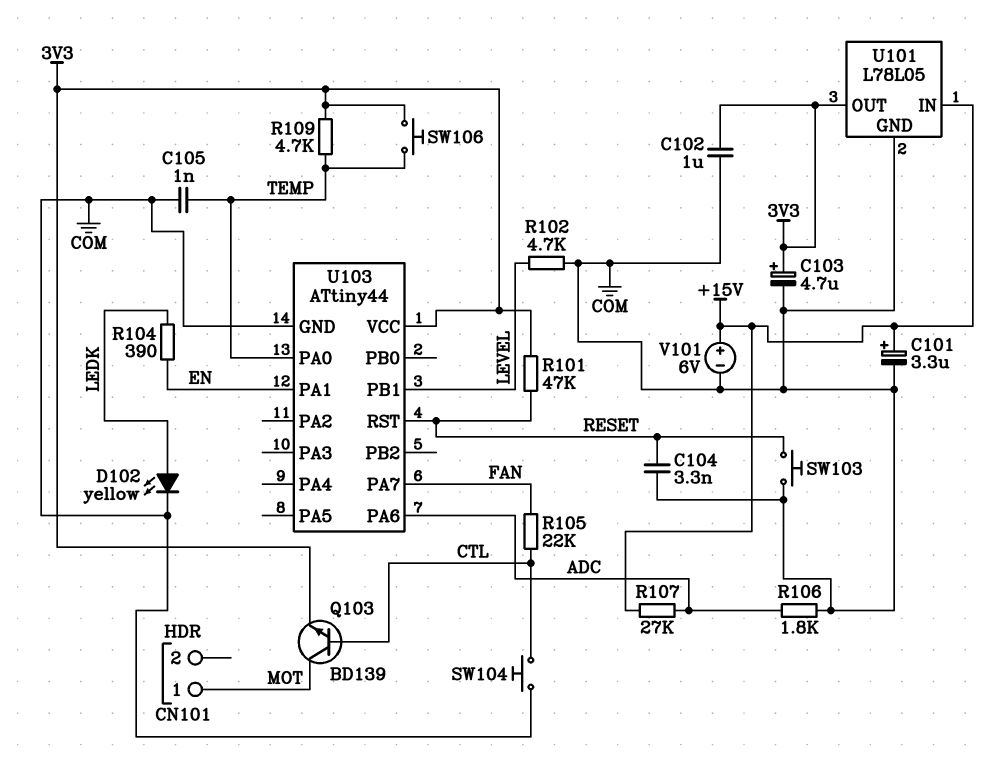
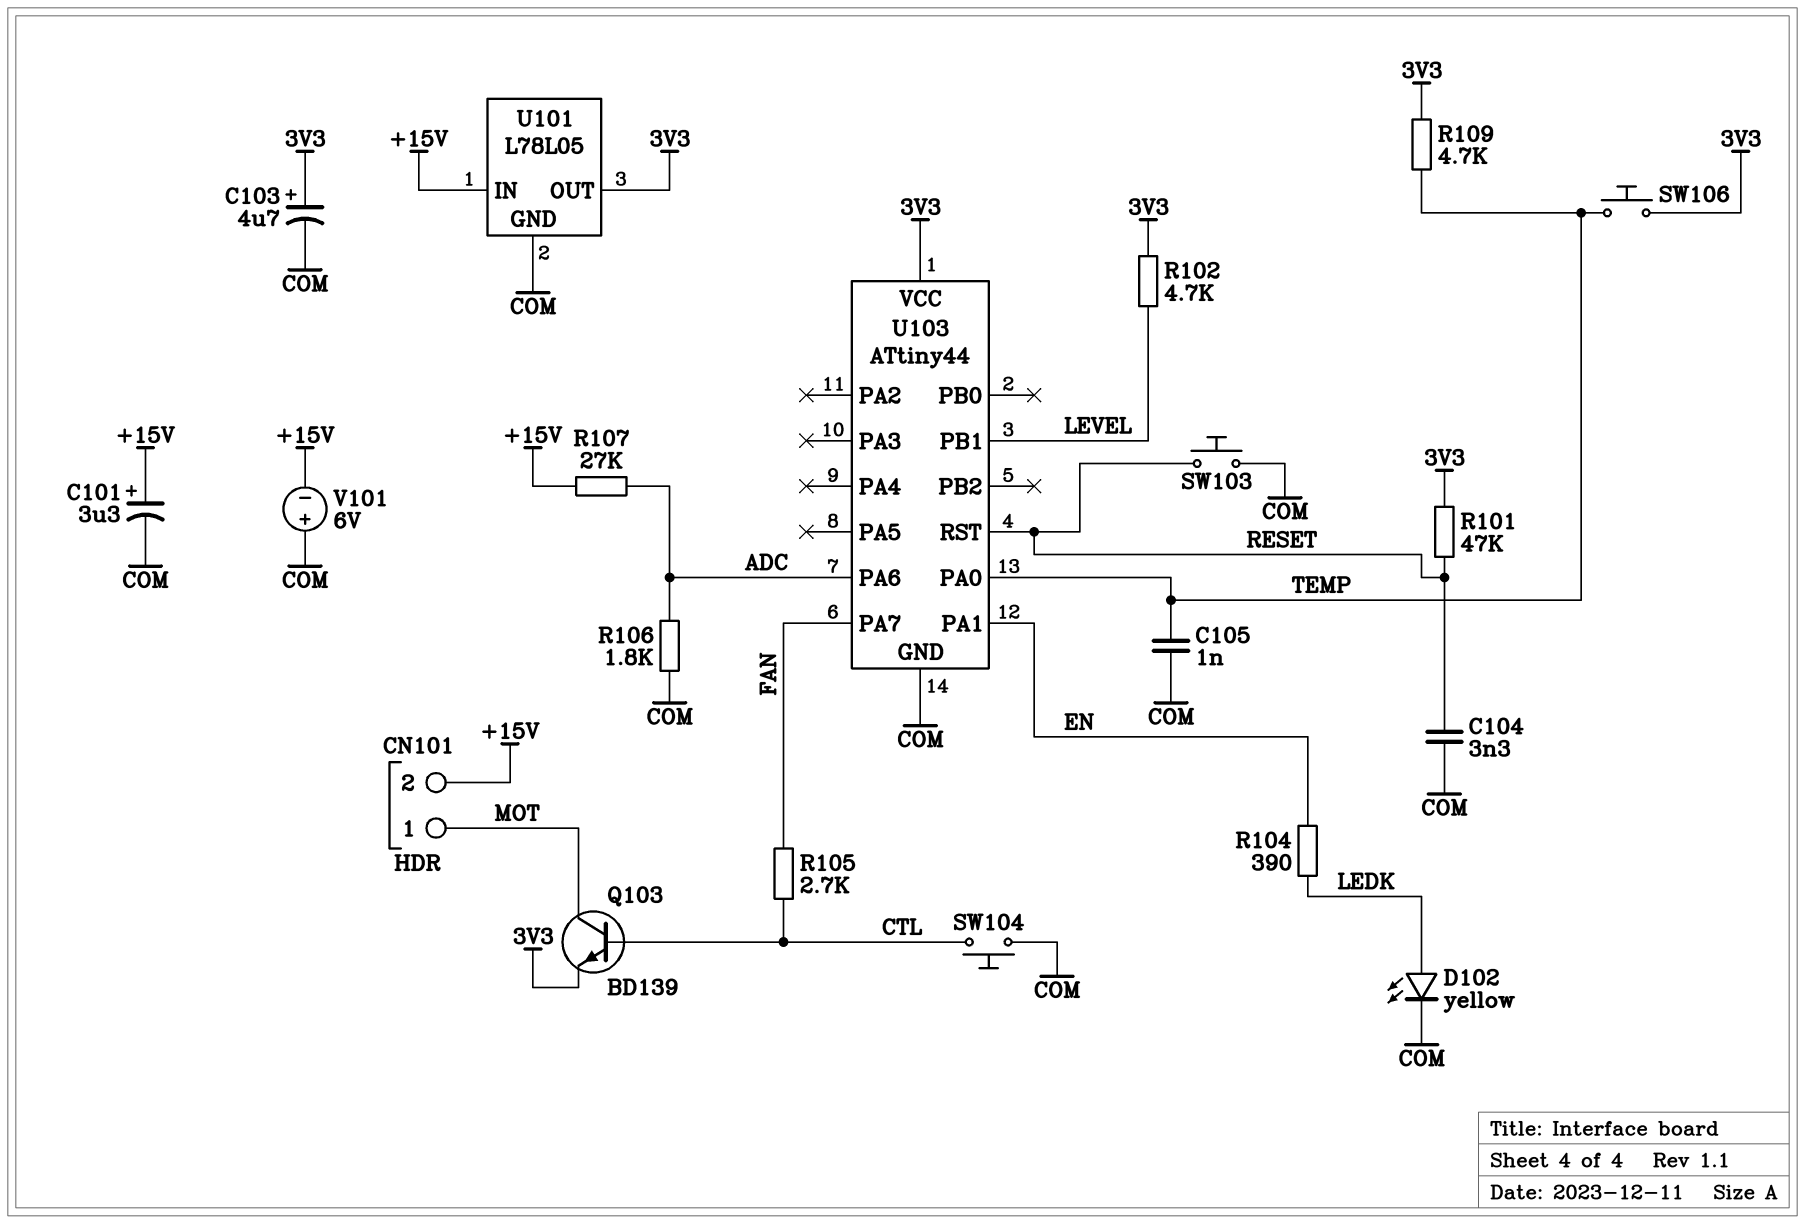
C102: 1uF (3V3, COM) -> none
CN101 pin 2: none -> +15V
R102: 4.7k (COM, LEVEL) -> 4.7k (3V3, LEVEL)
R105: 22k (CTL, FAN) -> 2.7k (CTL, FAN)
V101: 6V (plus +15V, minus COM) -> 6V (plus COM, minus +15V)

